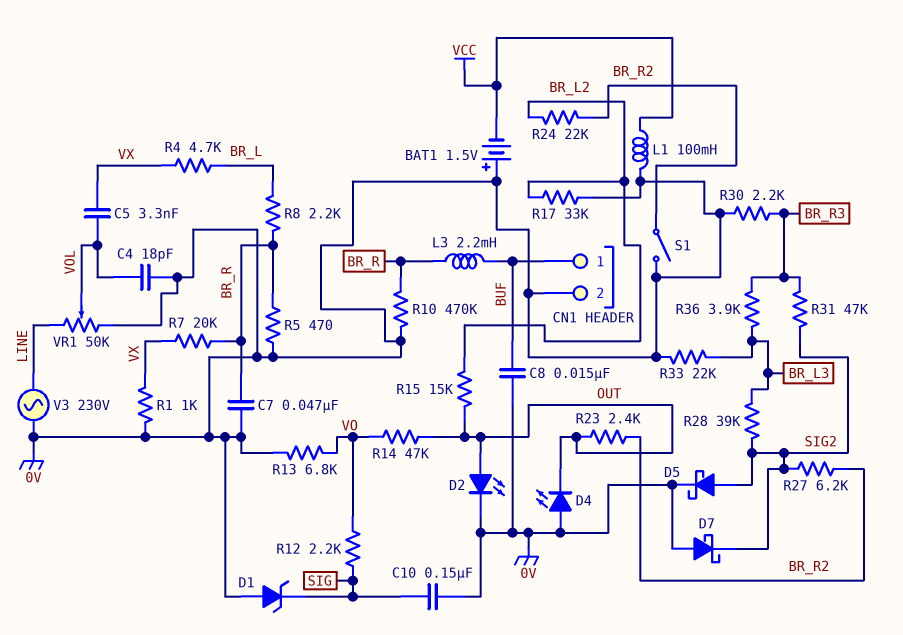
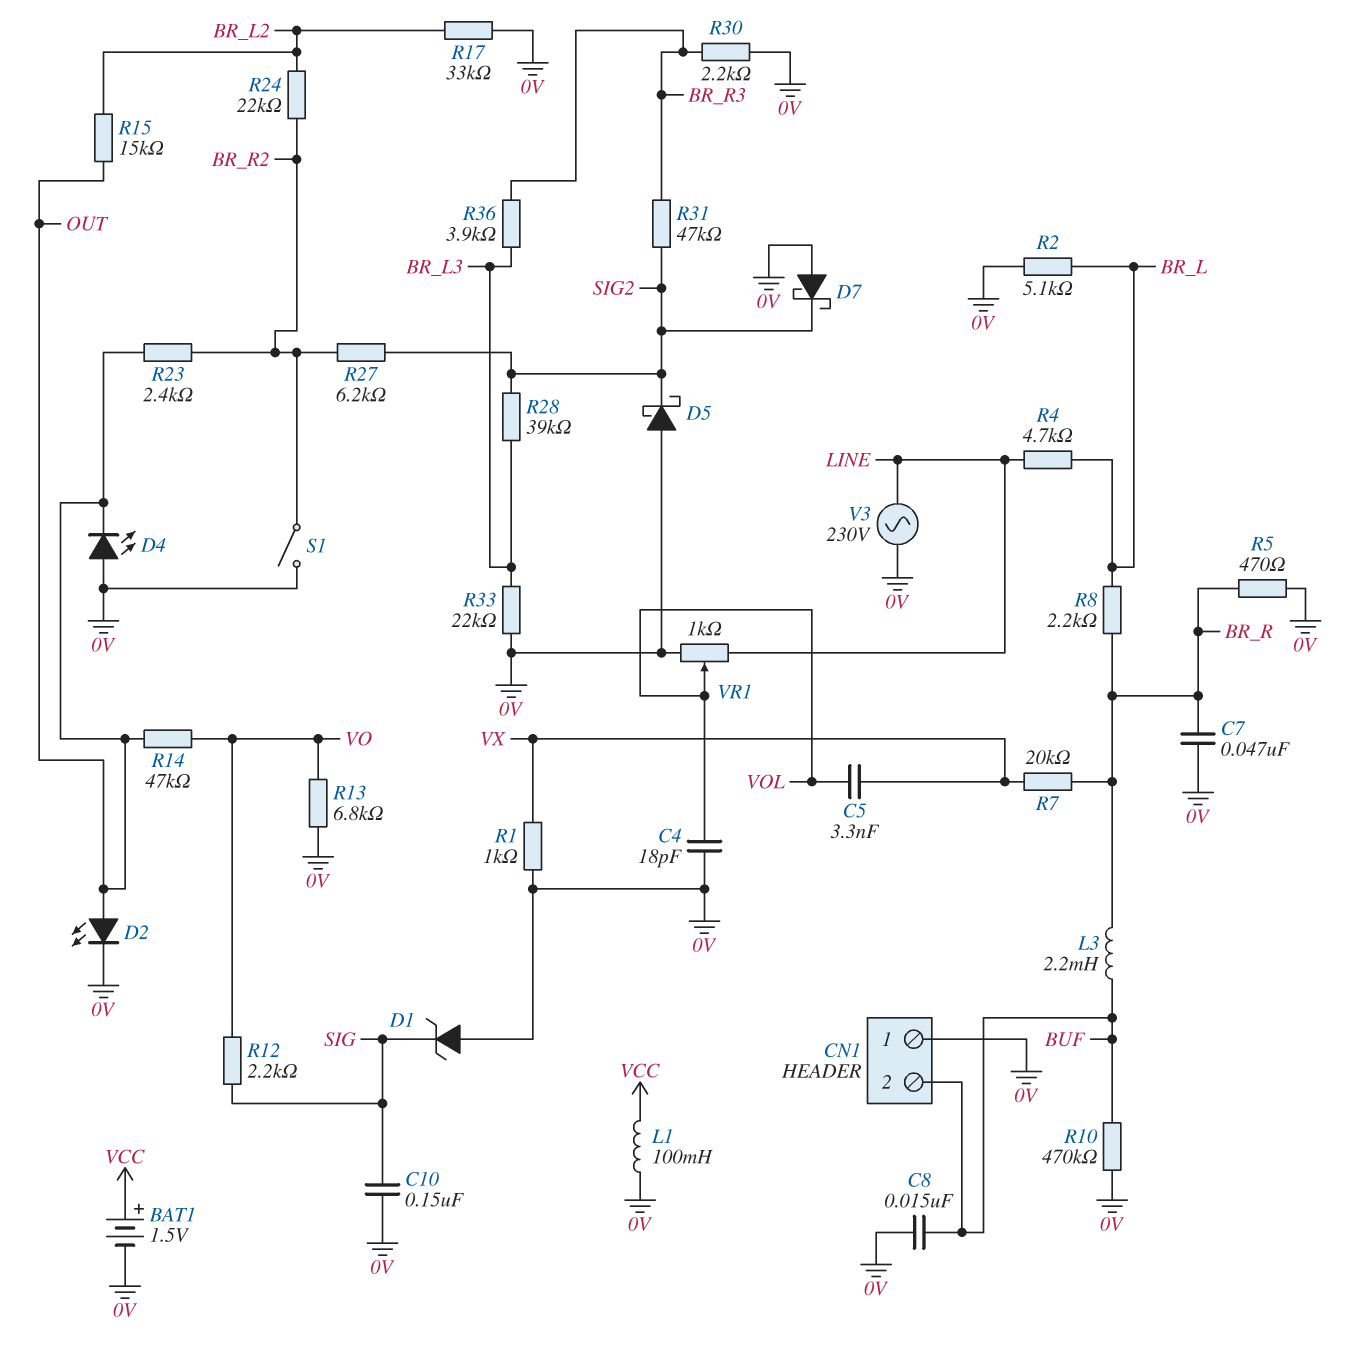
BAT1: 1.5V (plus 0V, minus VCC) -> 1.5V (plus VCC, minus 0V)
CN1 pin 1: BUF -> 0V
CN1 pin 2: 0V -> BUF
D5: schottky (A SIG2, K 0V) -> schottky (A 0V, K SIG2)
R2: none -> 5.1k (0V, BR_L)
R4: 4.7k (BR_L, VX) -> 4.7k (BR_L, LINE)
R10: 470k (0V, BR_R) -> 470k (0V, BUF)
VR1: 50k (0V, LINE, wiper VOL) -> 1k (0V, LINE, wiper VOL)

